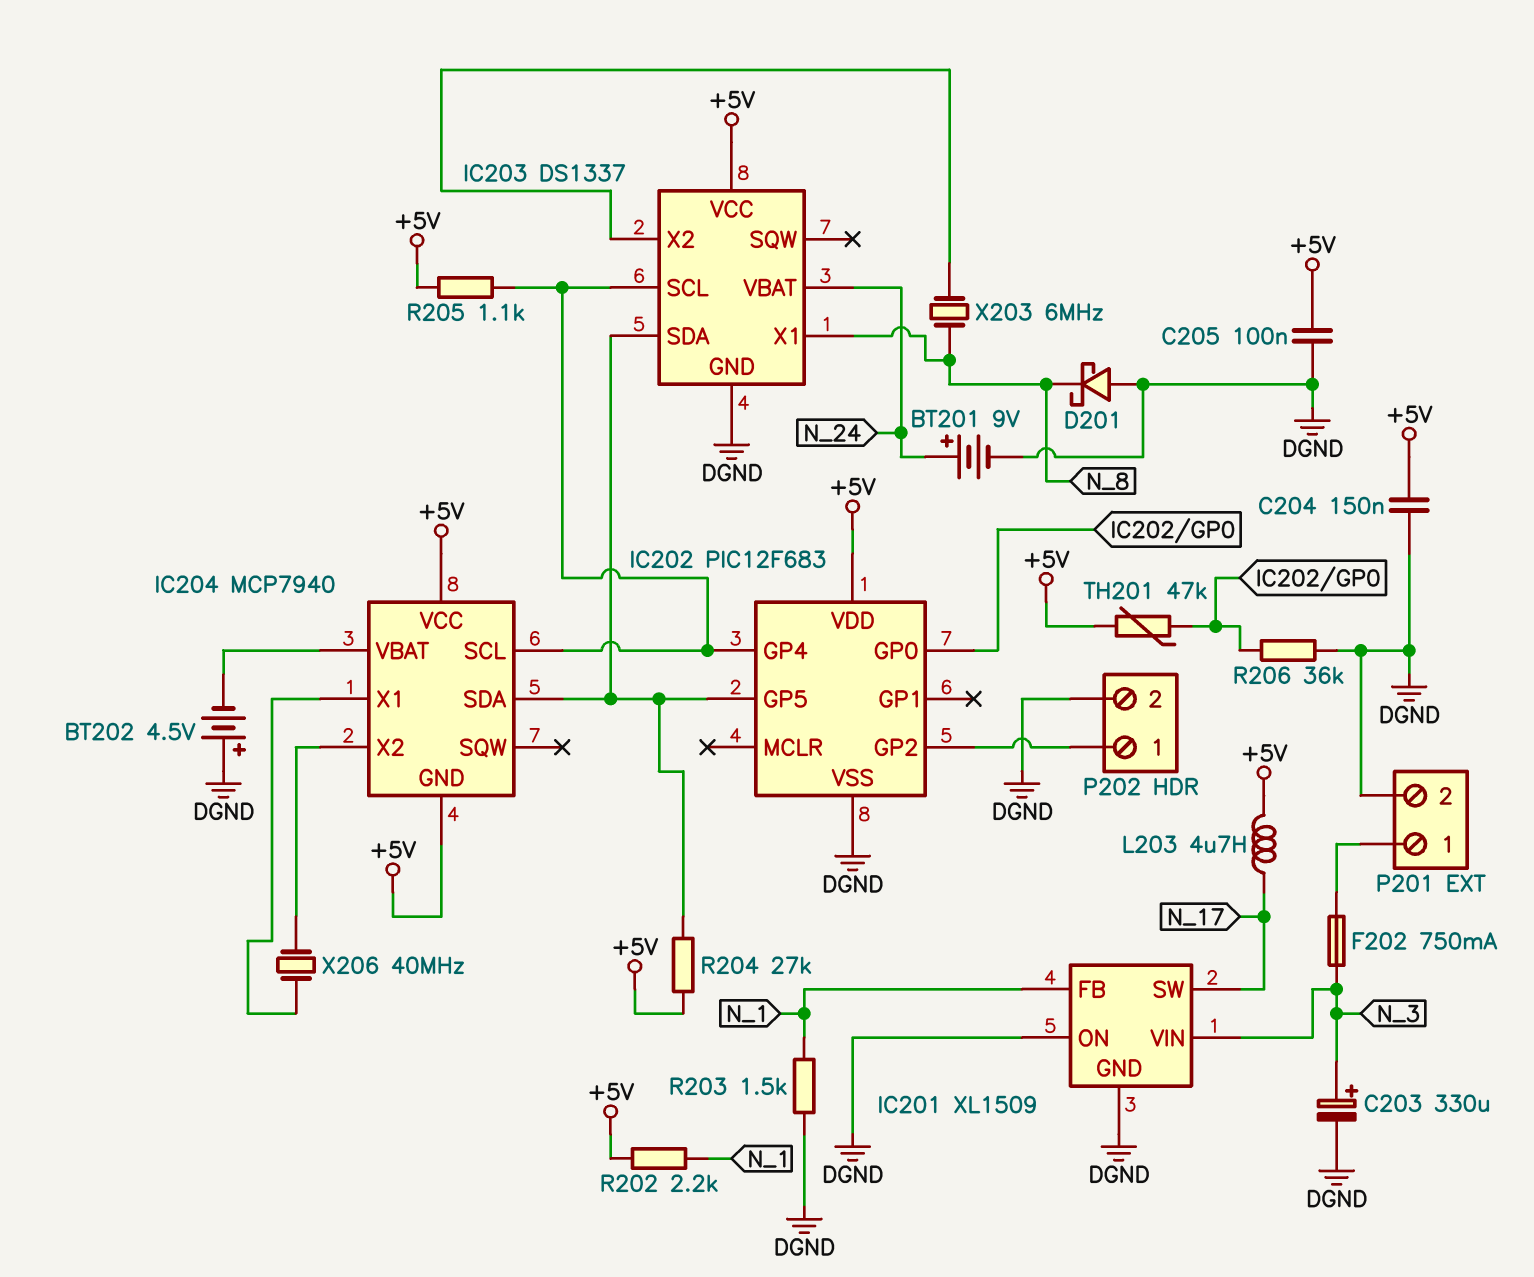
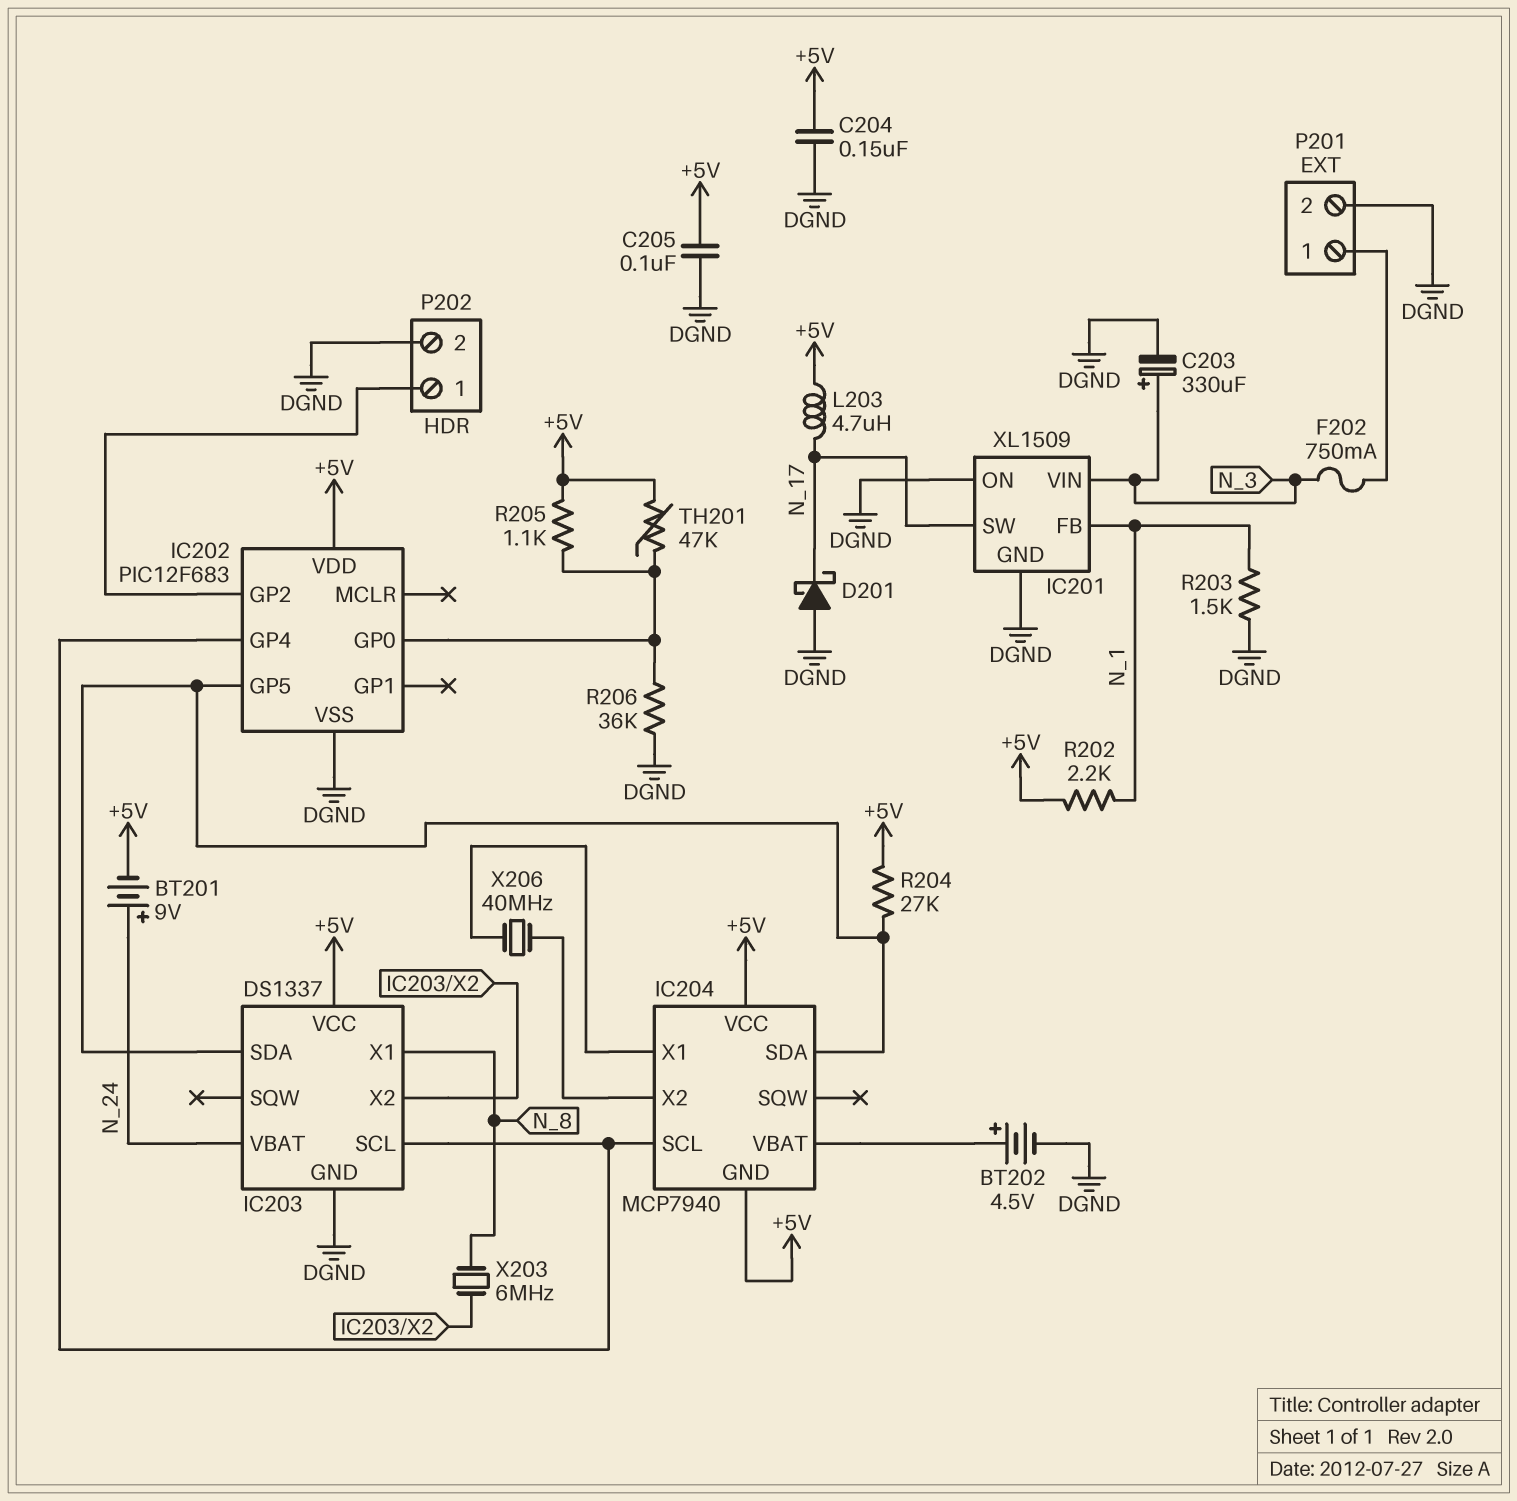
BT201: 9V (plus N_24, minus DGND) -> 9V (plus N_24, minus +5V)
BT202: 4.5V (plus DGND, minus IC204/VBAT) -> 4.5V (plus IC204/VBAT, minus DGND)
D201: schottky (A DGND, K N_8) -> schottky (A DGND, K N_17)
R205: 1.1k (+5V, IC202/GP4) -> 1.1k (+5V, IC202/GP0)

